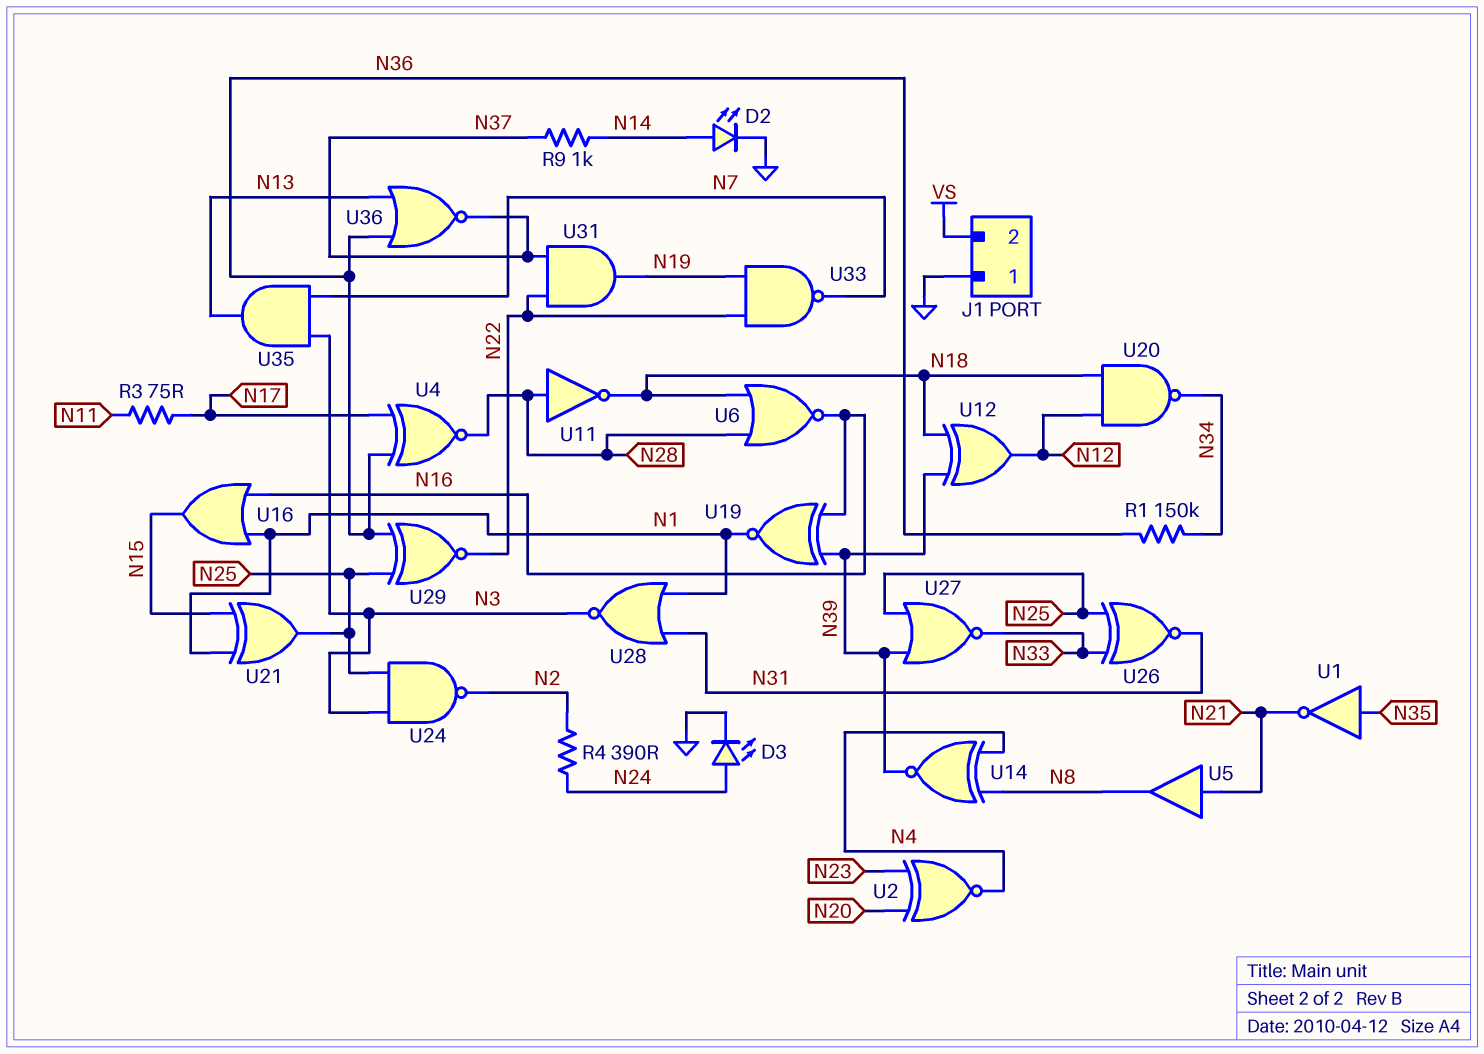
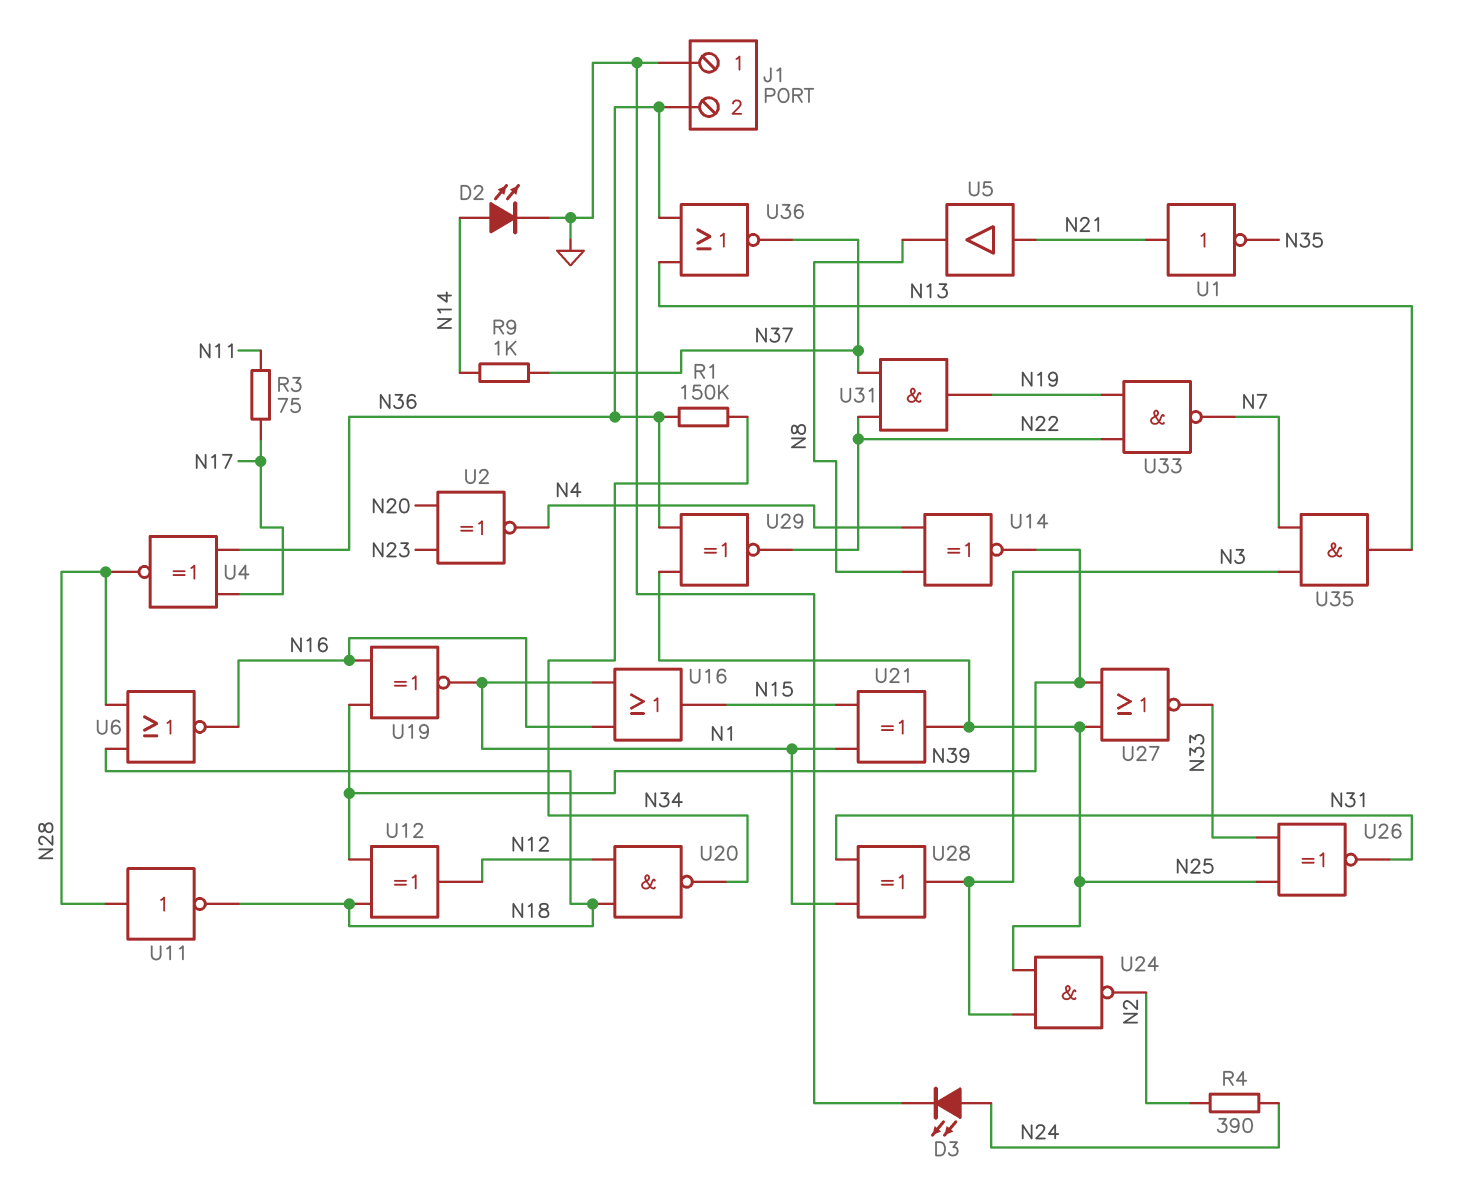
J1 pin 2: VS -> N36
U1: NOT (in N35, out N21) -> NOT (in N21, out N35)
U28: NOR (in N1, in N31, out N3) -> XOR (in N1, in N31, out N3)

